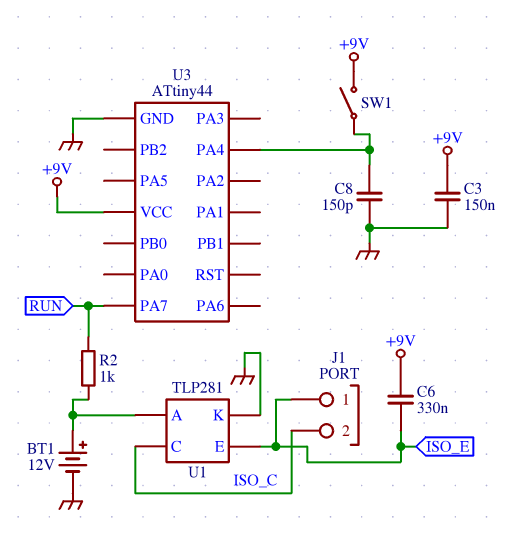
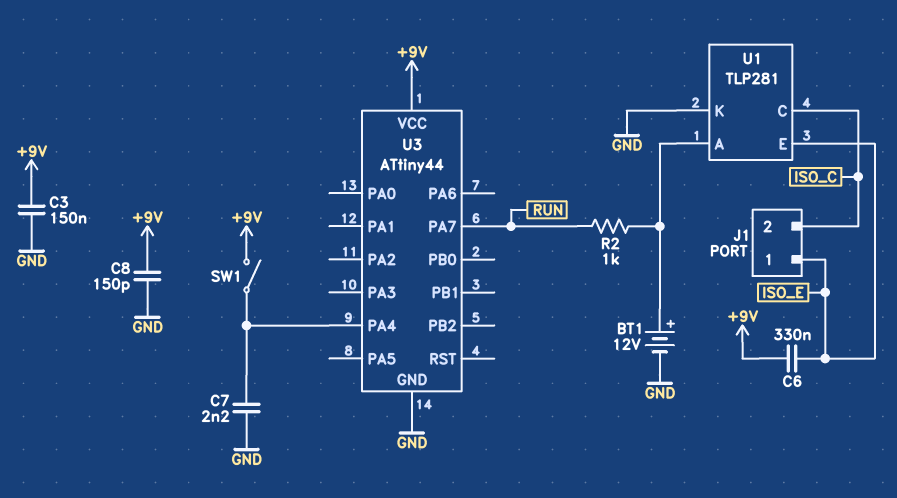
C7: none -> 2.2nF (GND, U3/PA4)
C8: 150pF (GND, U3/PA4) -> 150pF (+9V, GND)

